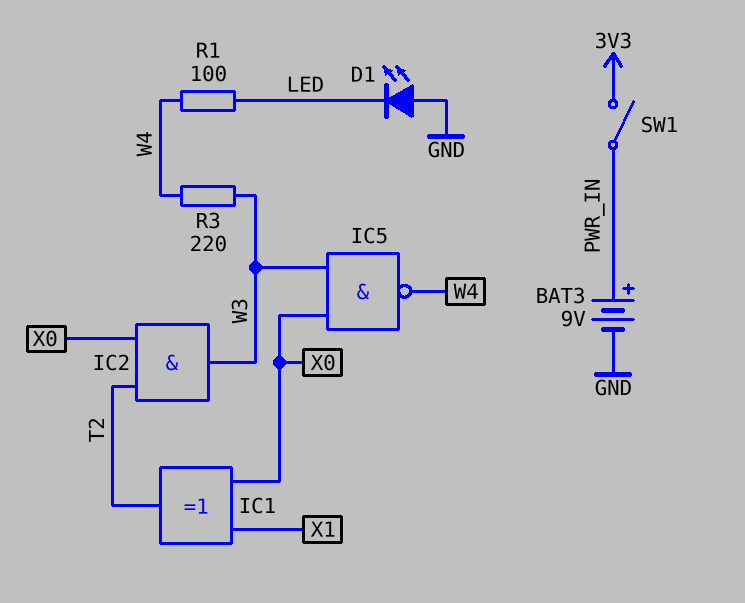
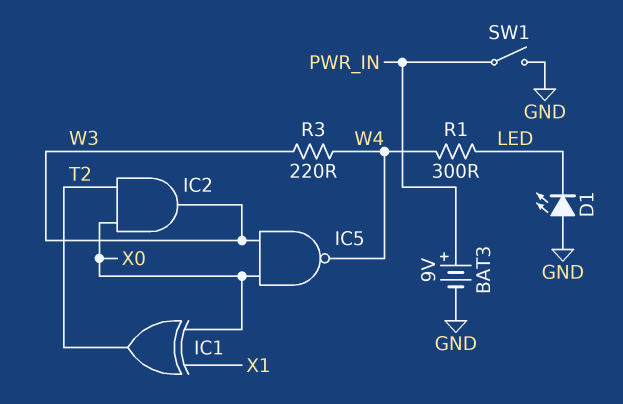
R1: 100 (LED, W4) -> 300 (LED, W4)
SW1: switch (3V3, PWR_IN) -> switch (GND, PWR_IN)

